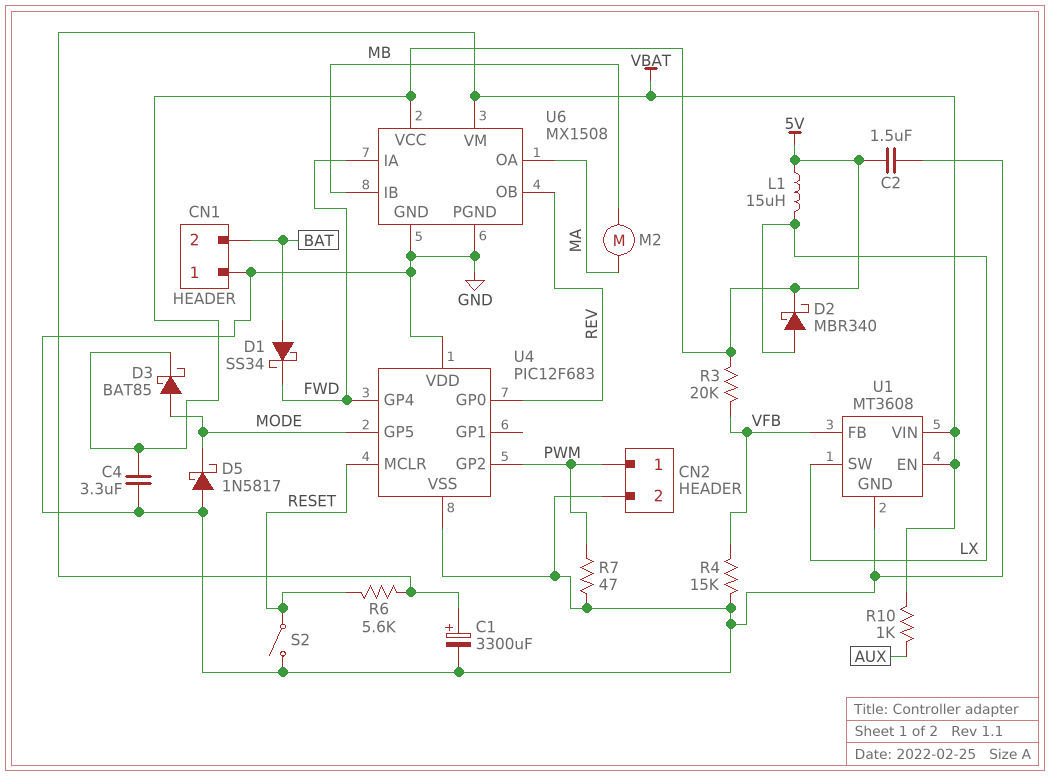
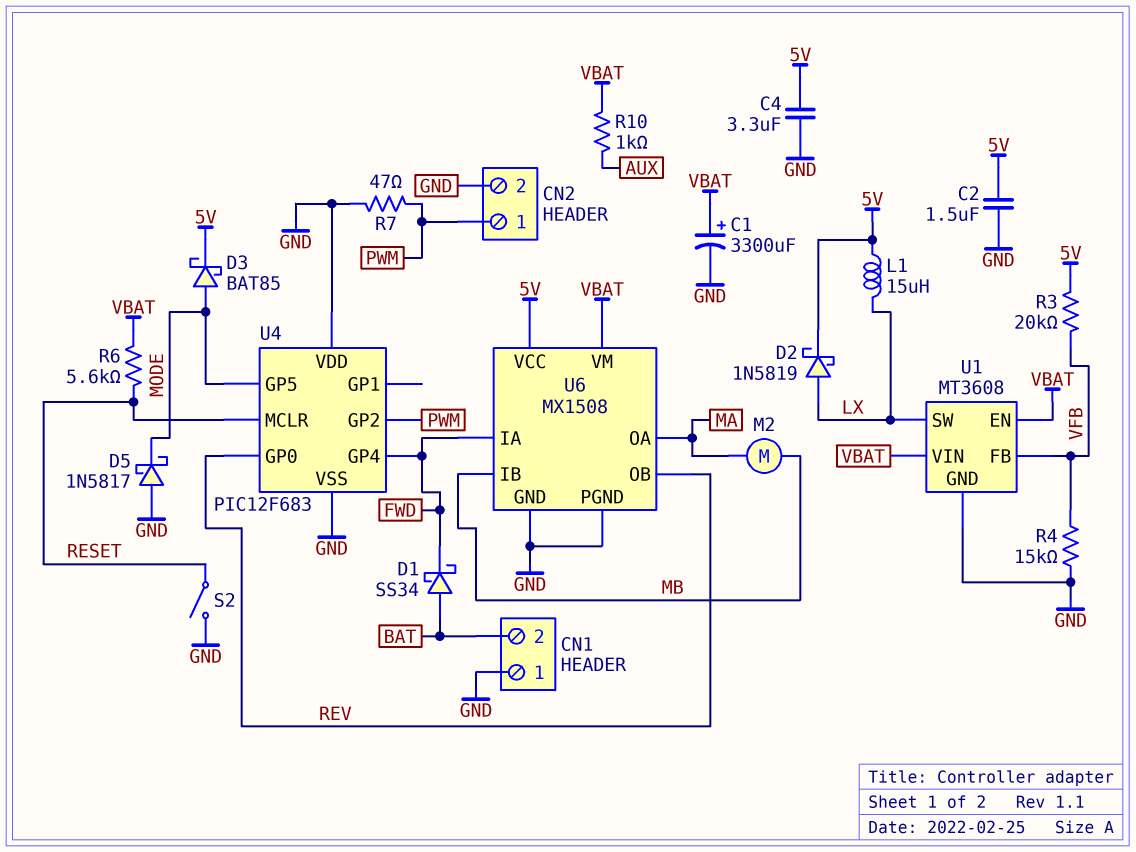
D2: schottky MBR340 (A LX, K 5V) -> schottky 1N5819 (A LX, K 5V)

